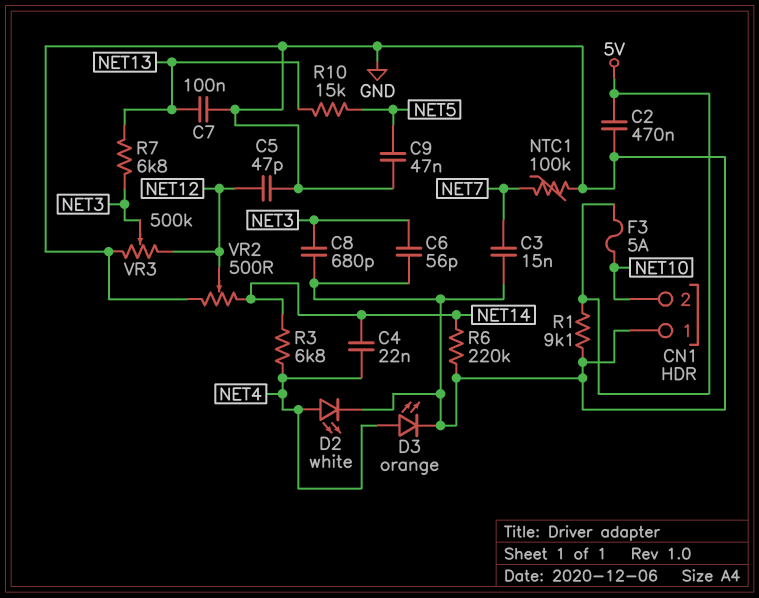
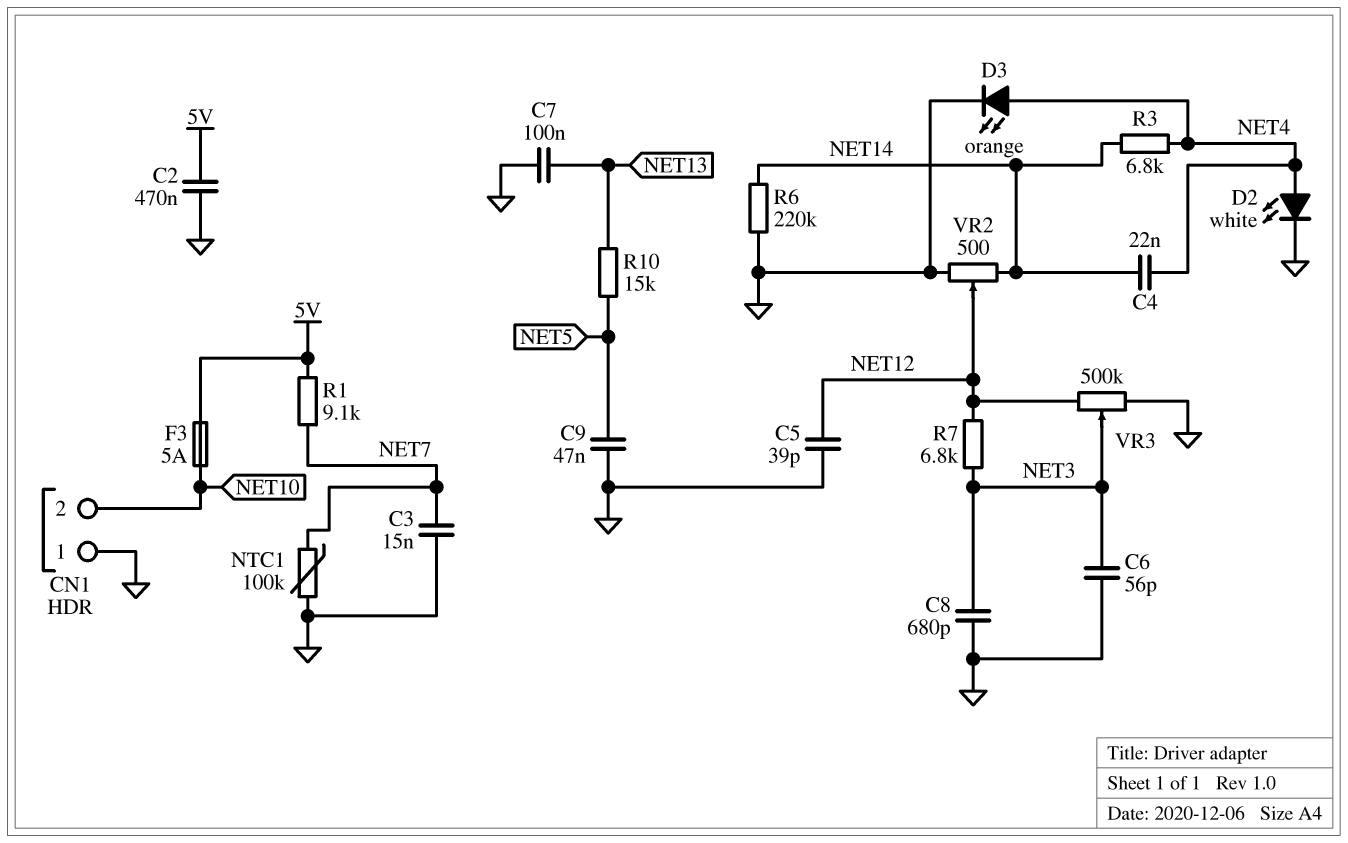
C5: 47pF (GND, NET12) -> 39pF (GND, NET12)
R1: 9.1k (5V, GND) -> 9.1k (5V, NET7)
R7: 6.8k (NET3, NET13) -> 6.8k (NET3, NET12)

